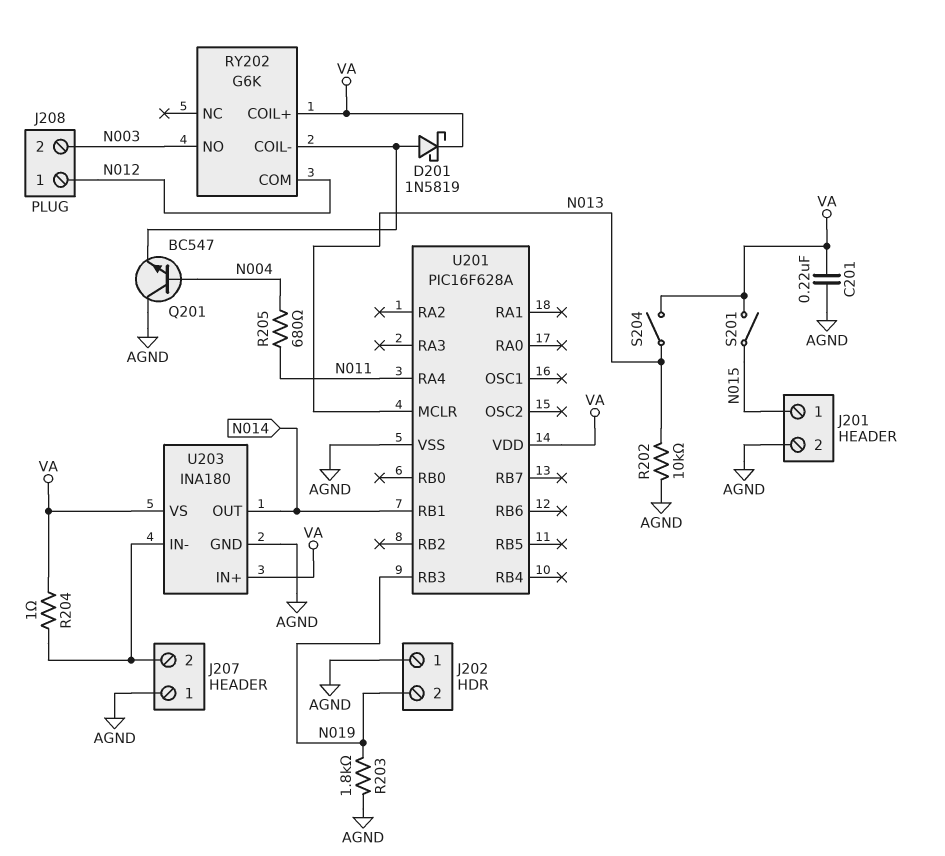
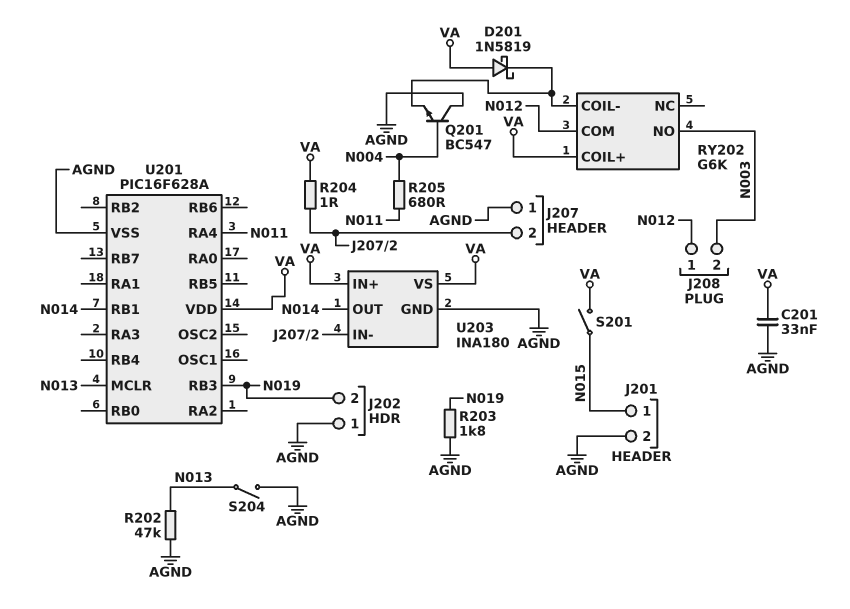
C201: 220nF (AGND, VA) -> 33nF (AGND, VA)
D201: schottky 1N5819 (A RY202/COIL-, K VA) -> schottky 1N5819 (A VA, K RY202/COIL-)
R202: 10k (AGND, N013) -> 47k (AGND, N013)
S204: switch (N013, VA) -> switch (AGND, N013)

